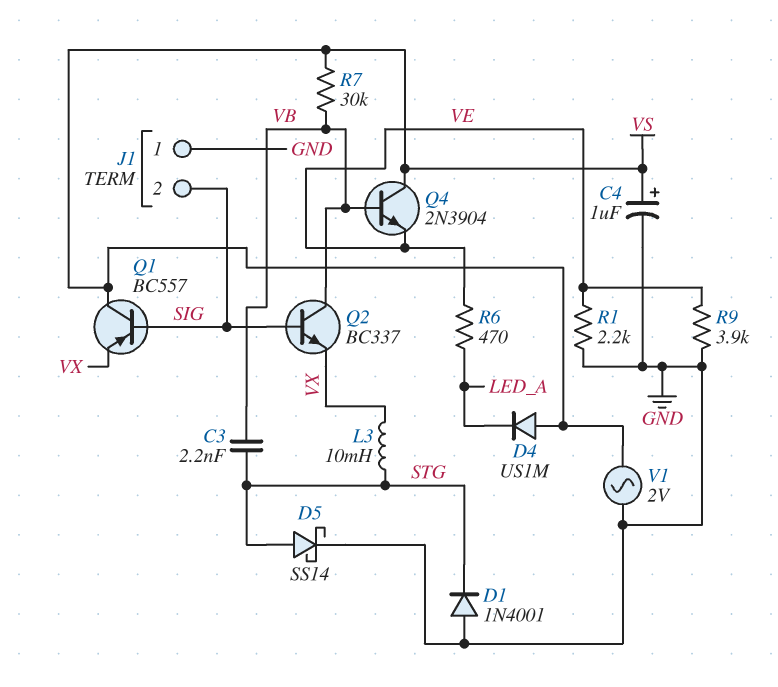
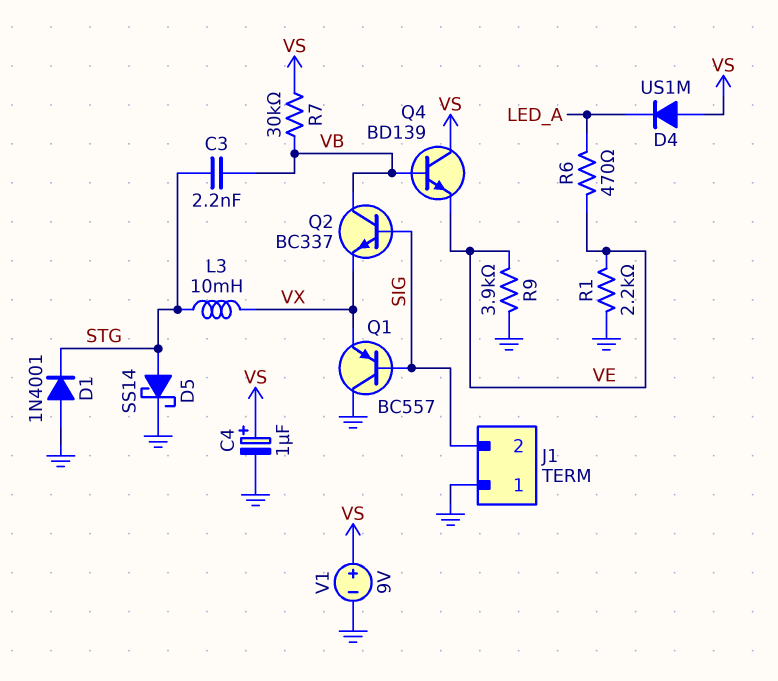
Q1: PNP BC557 (B SIG, C VS, E VX) -> PNP BC557 (B SIG, C GND, E VX)
Q4: NPN 2N3904 (B VB, C VS, E VE) -> NPN BD139 (B VB, C VS, E VE)
V1: AC 2V (GND, VS) -> 9V (plus VS, minus GND)

